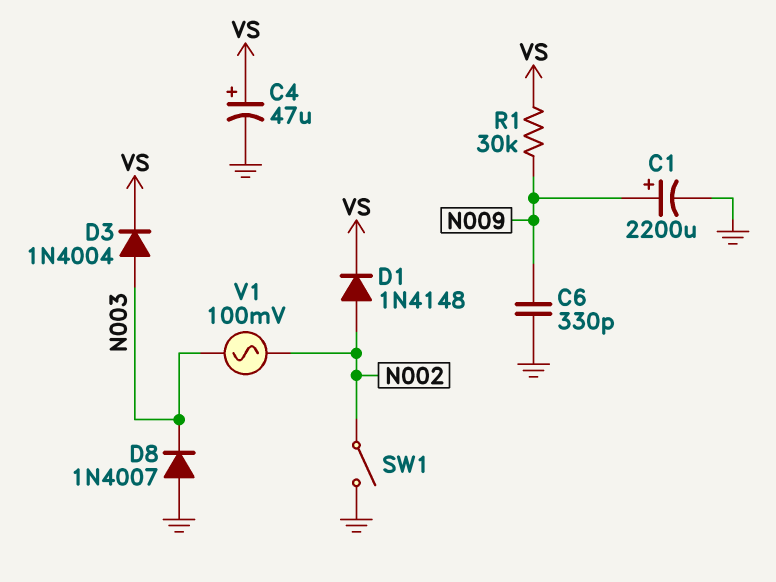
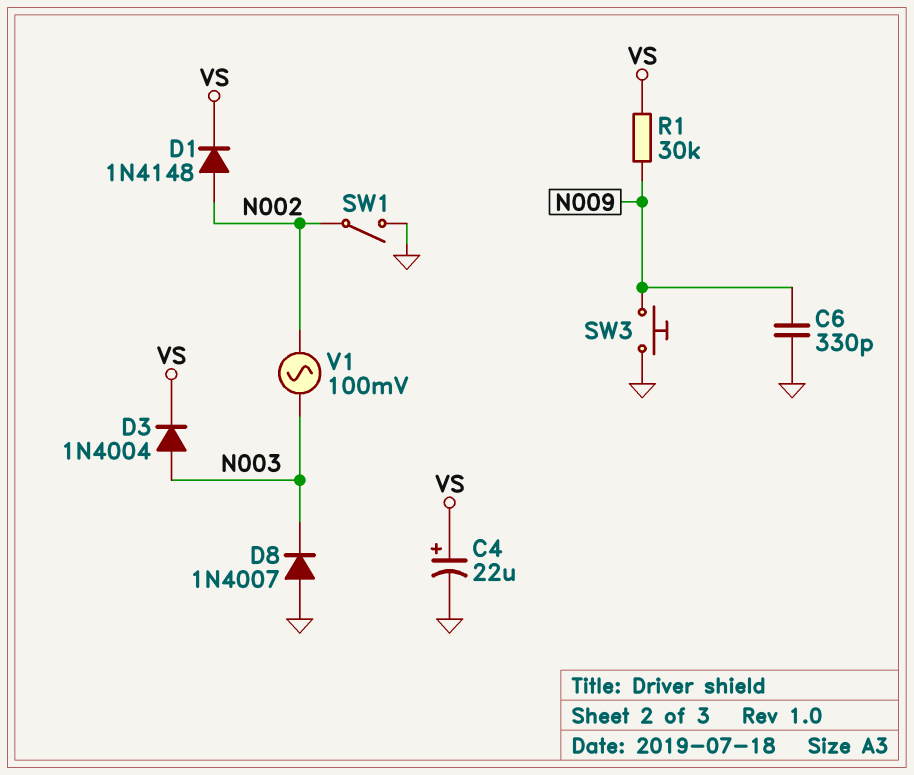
C1: 2200uF (plus N009, minus GND) -> none
C4: 47uF (plus VS, minus GND) -> 22uF (plus VS, minus GND)
SW3: none -> button (GND, N009)

